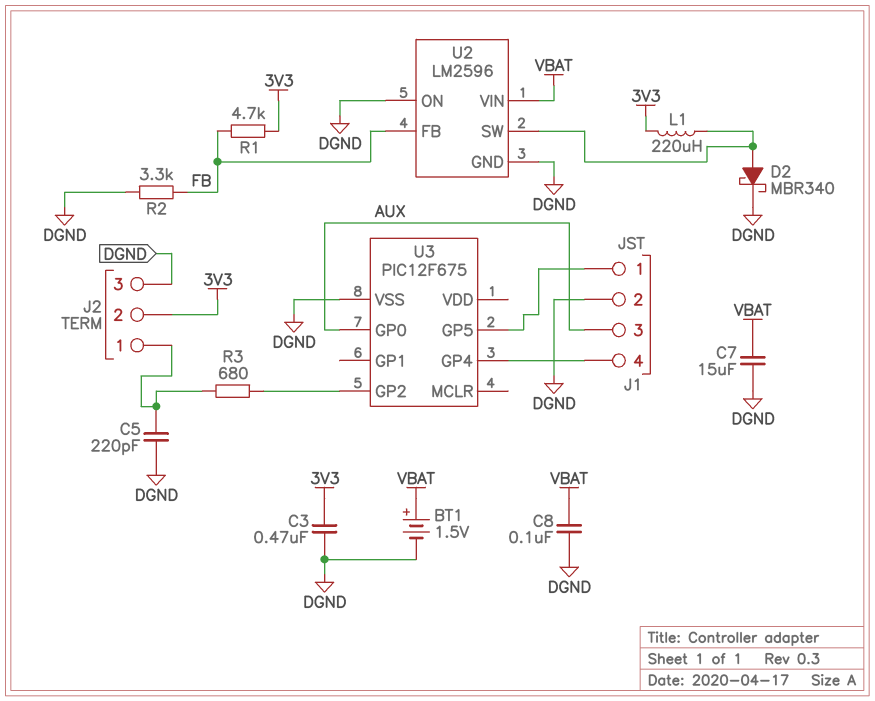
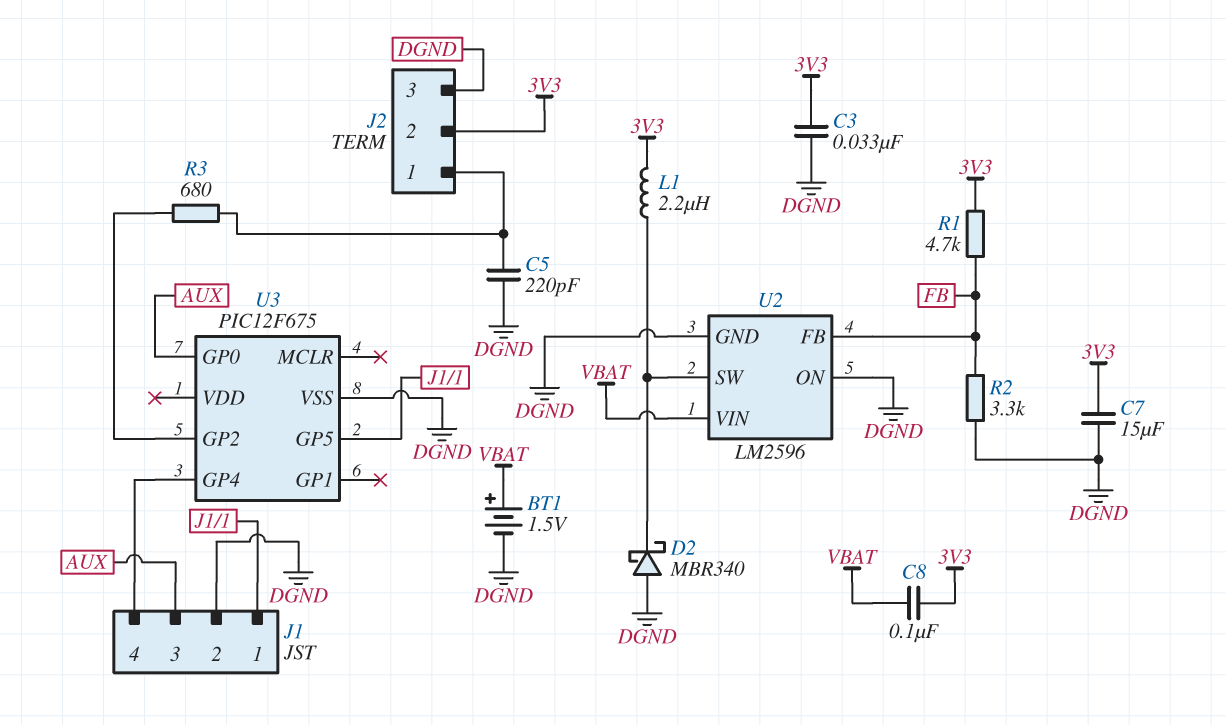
C3: 470nF (3V3, DGND) -> 33nF (3V3, DGND)
C7: 15uF (DGND, VBAT) -> 15uF (3V3, DGND)
C8: 100nF (DGND, VBAT) -> 100nF (3V3, VBAT)
D2: schottky MBR340 (A U2/SW, K DGND) -> schottky MBR340 (A DGND, K U2/SW)
L1: 220uH (3V3, U2/SW) -> 2.2uH (3V3, U2/SW)

